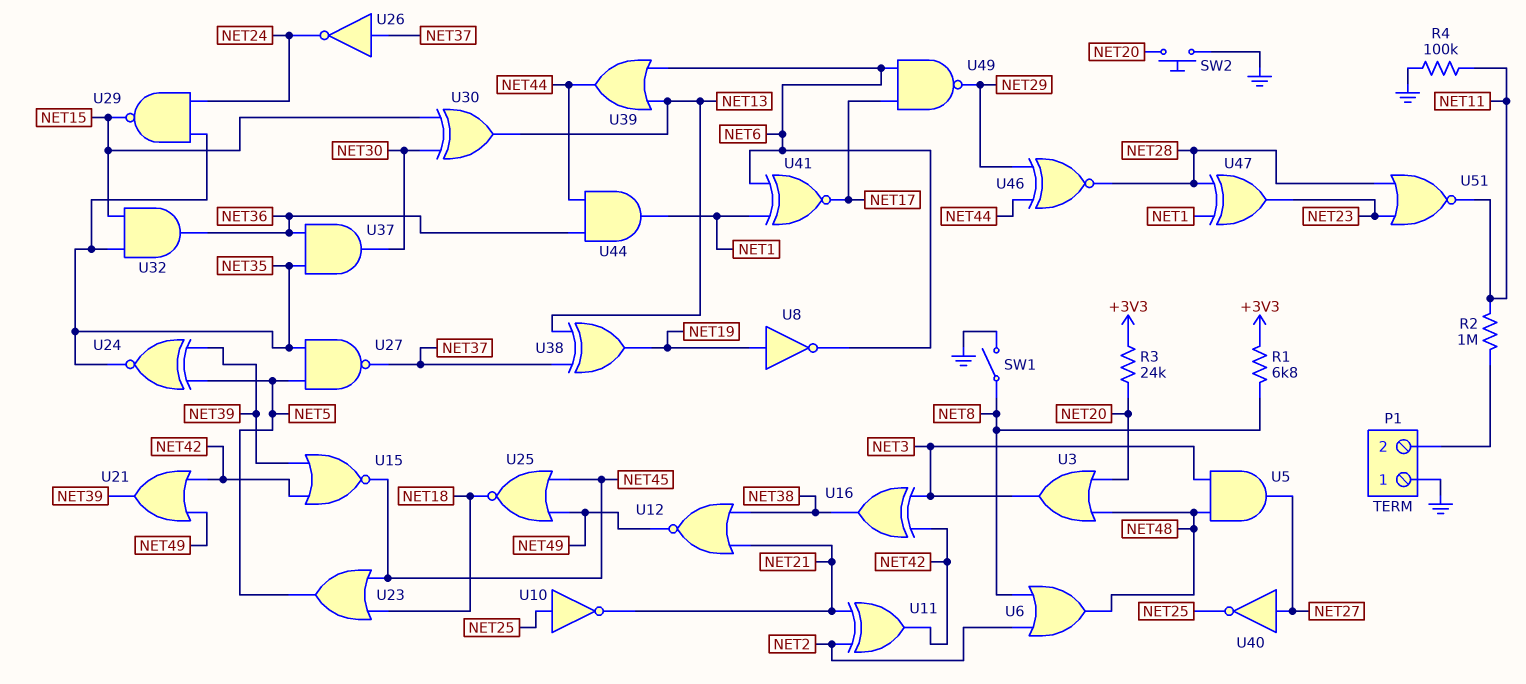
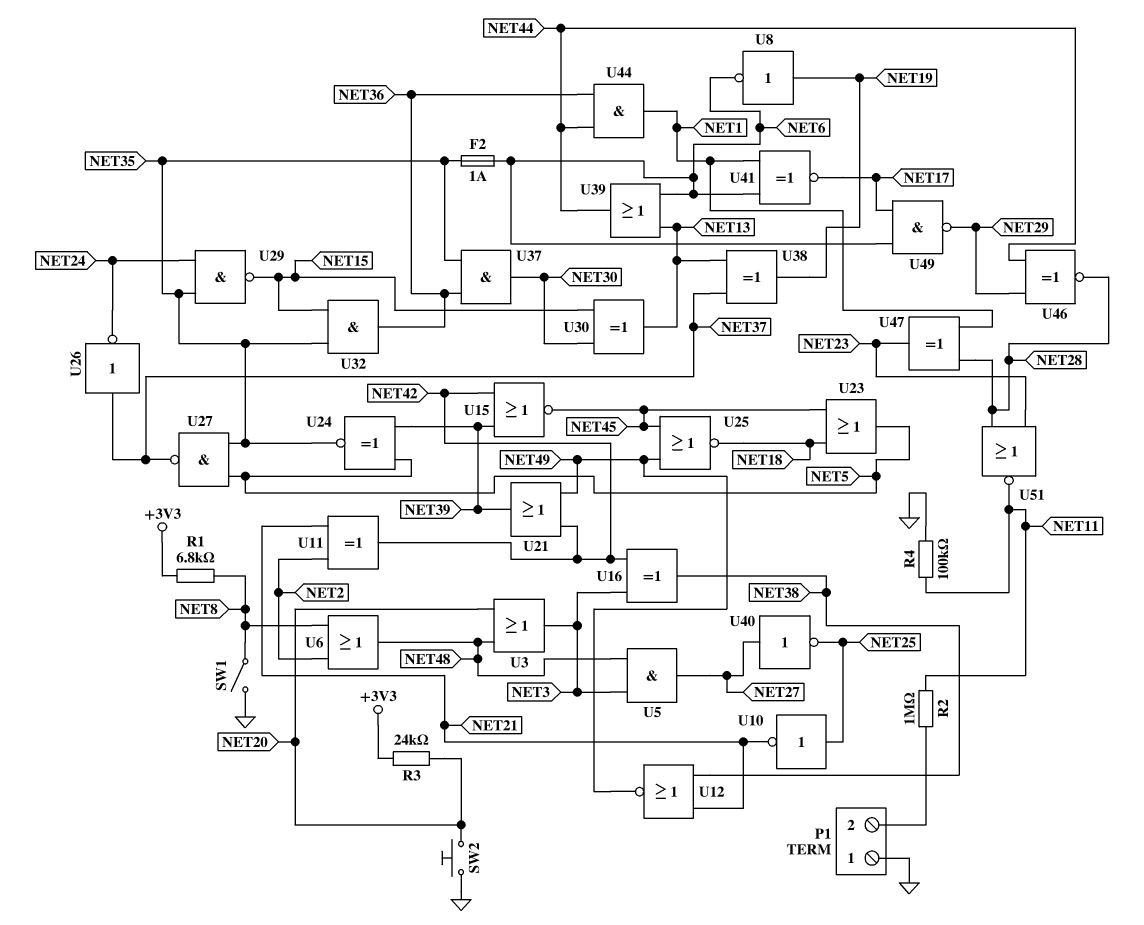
F2: none -> 1A (NET6, NET35)

